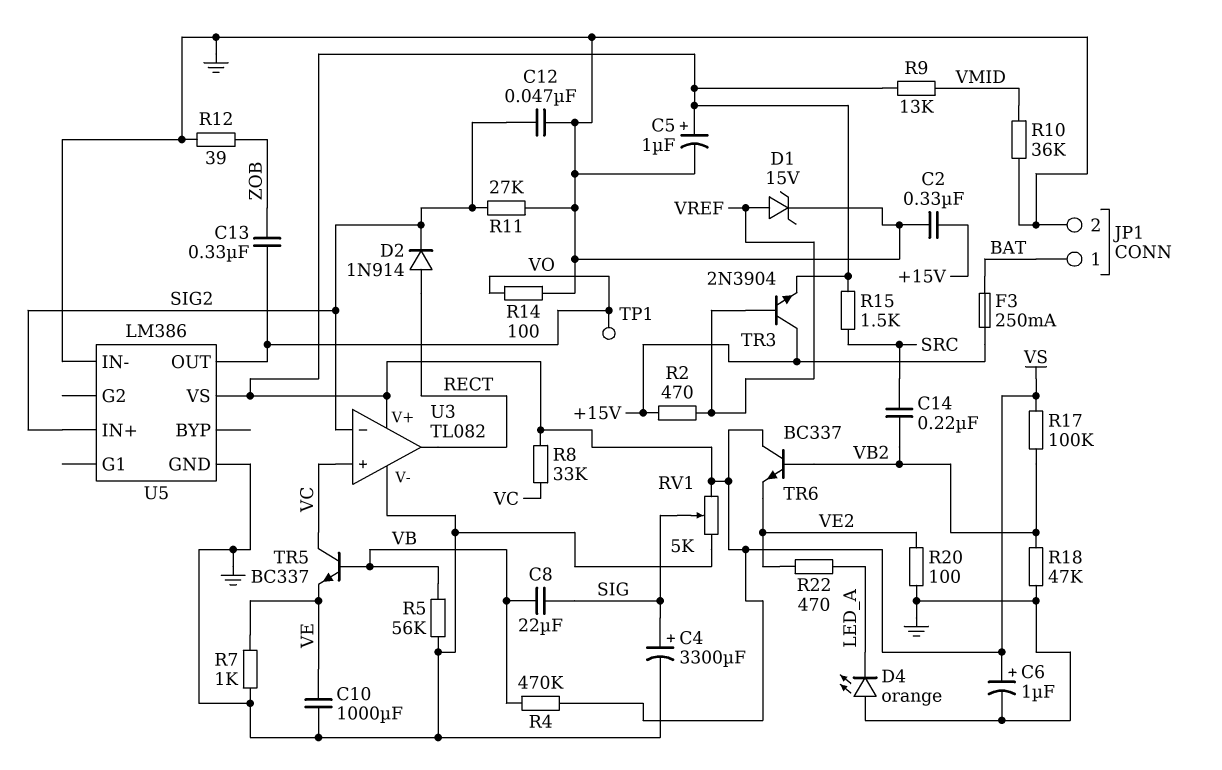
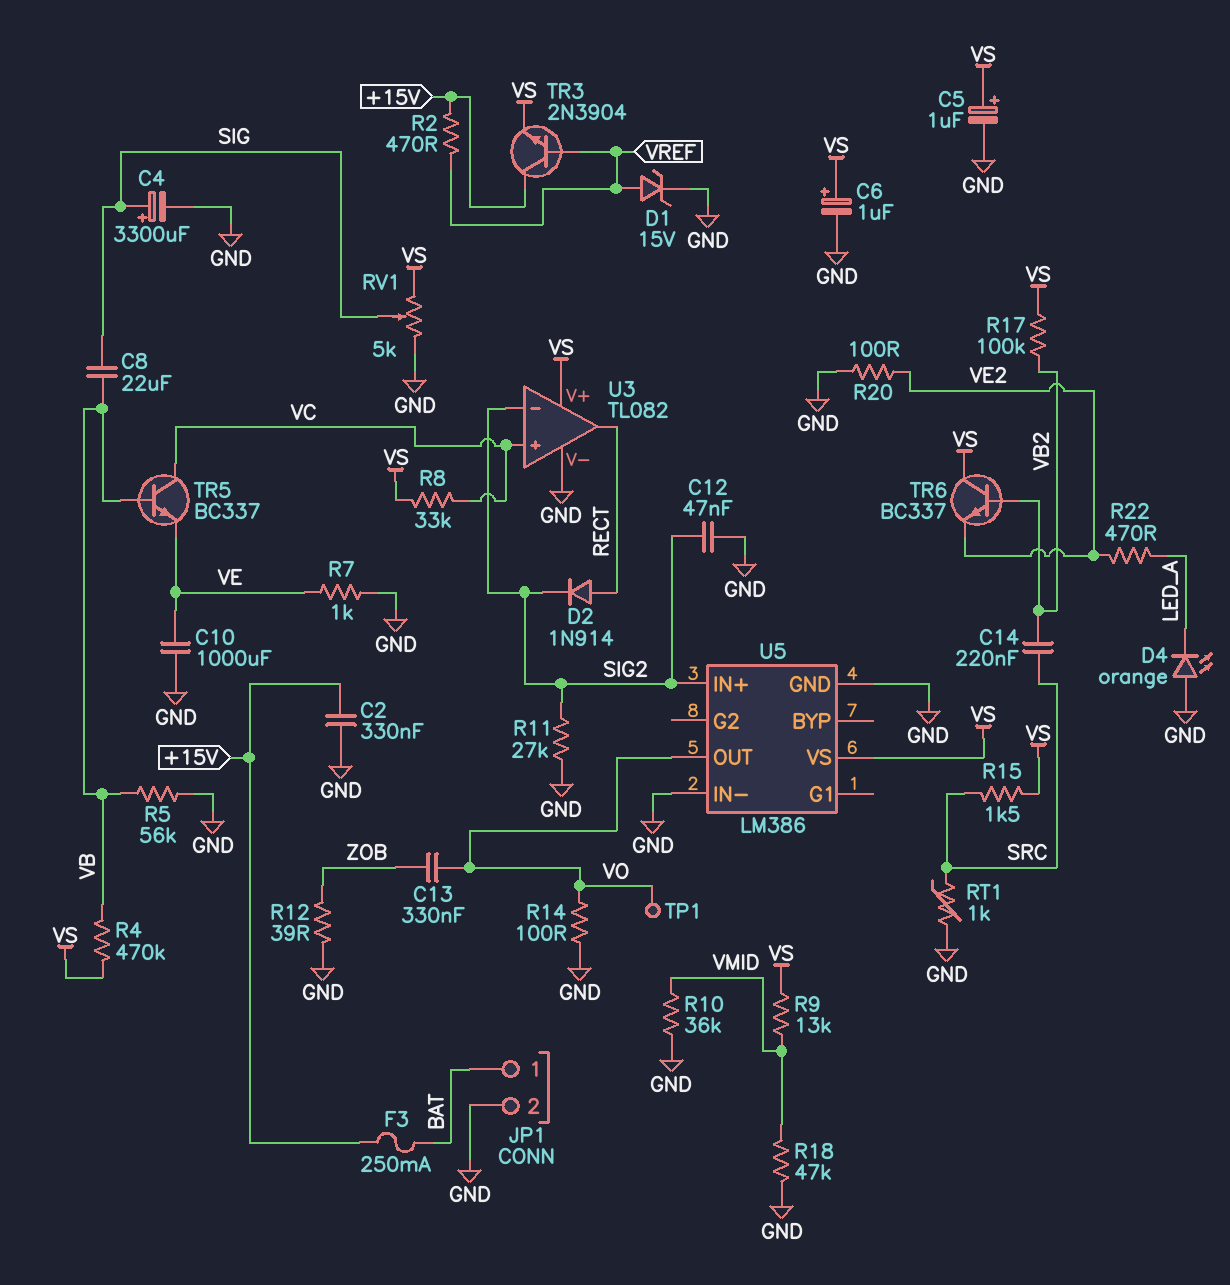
R18: 47k (GND, VB2) -> 47k (GND, VMID)
RT1: none -> 1k (GND, SRC)

